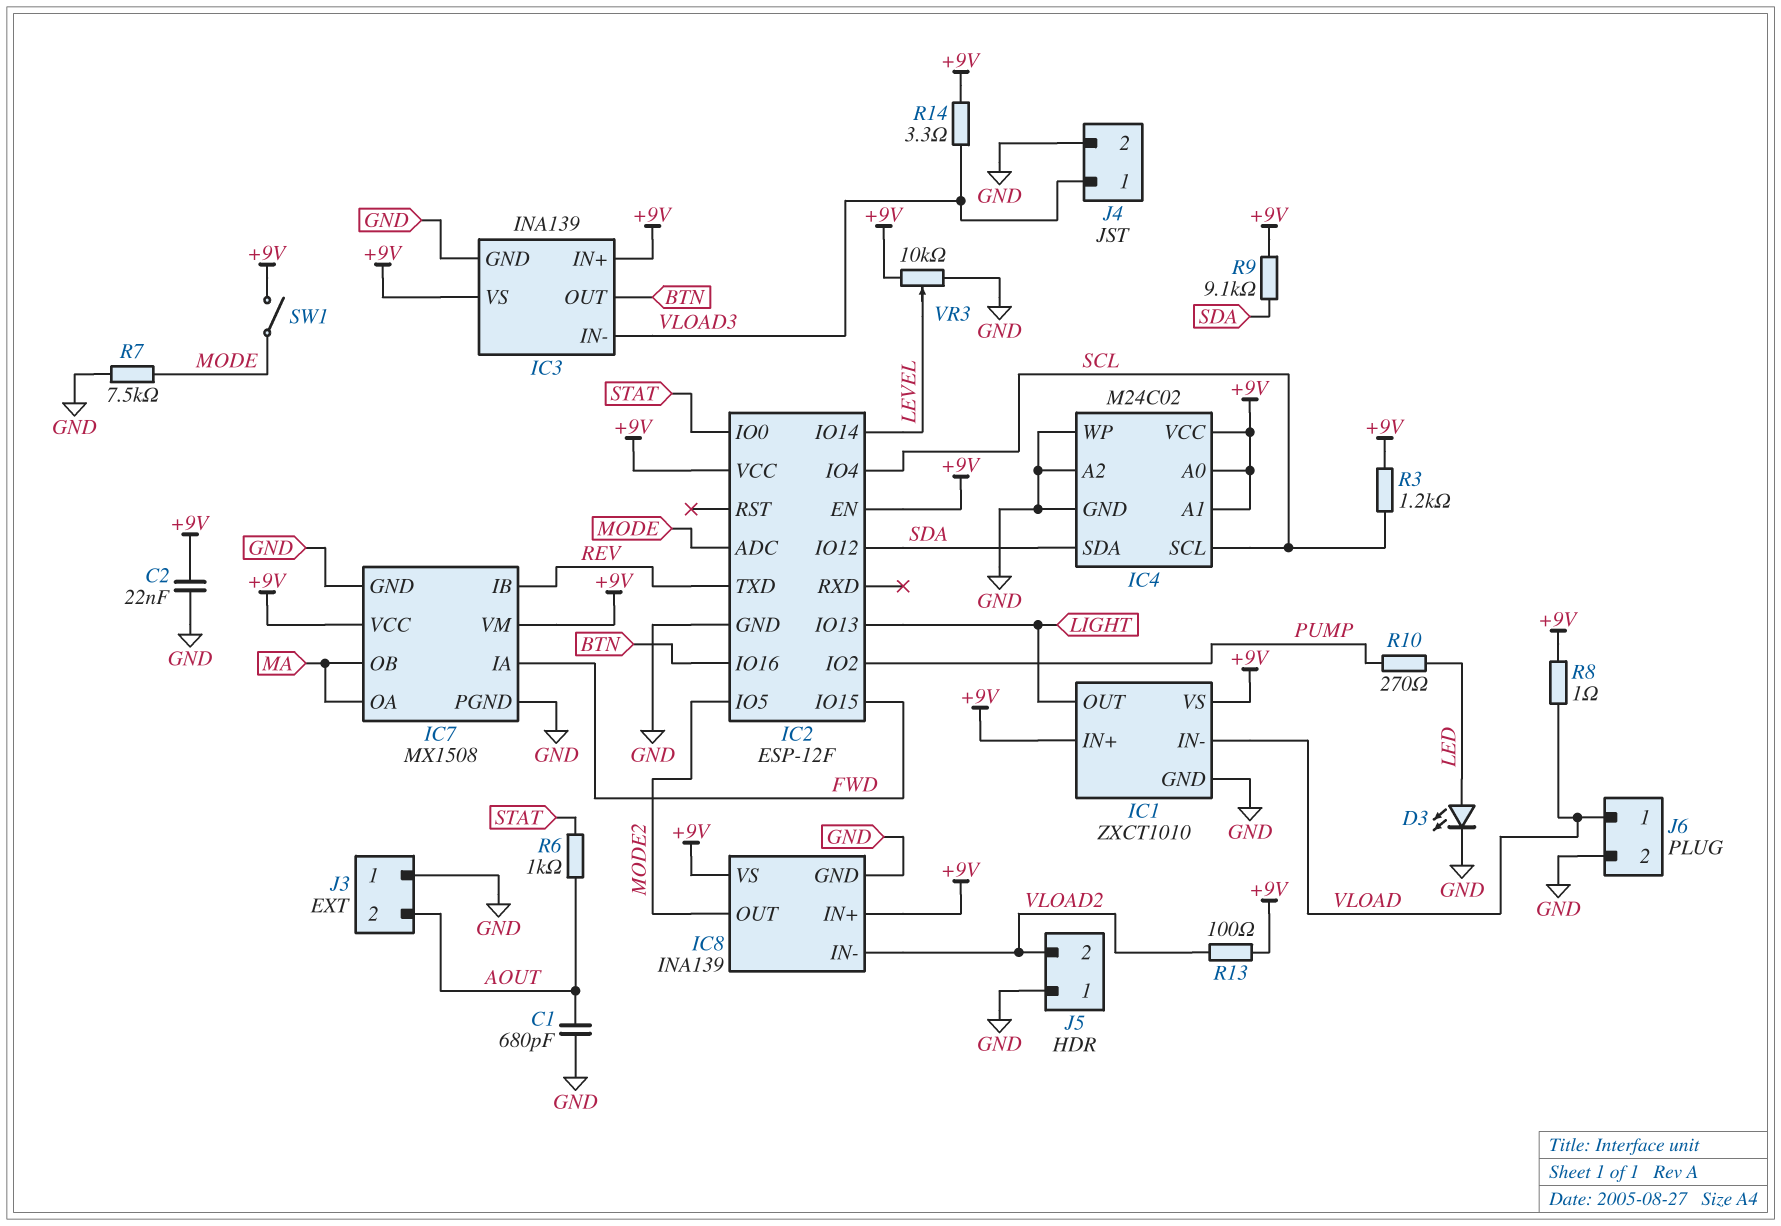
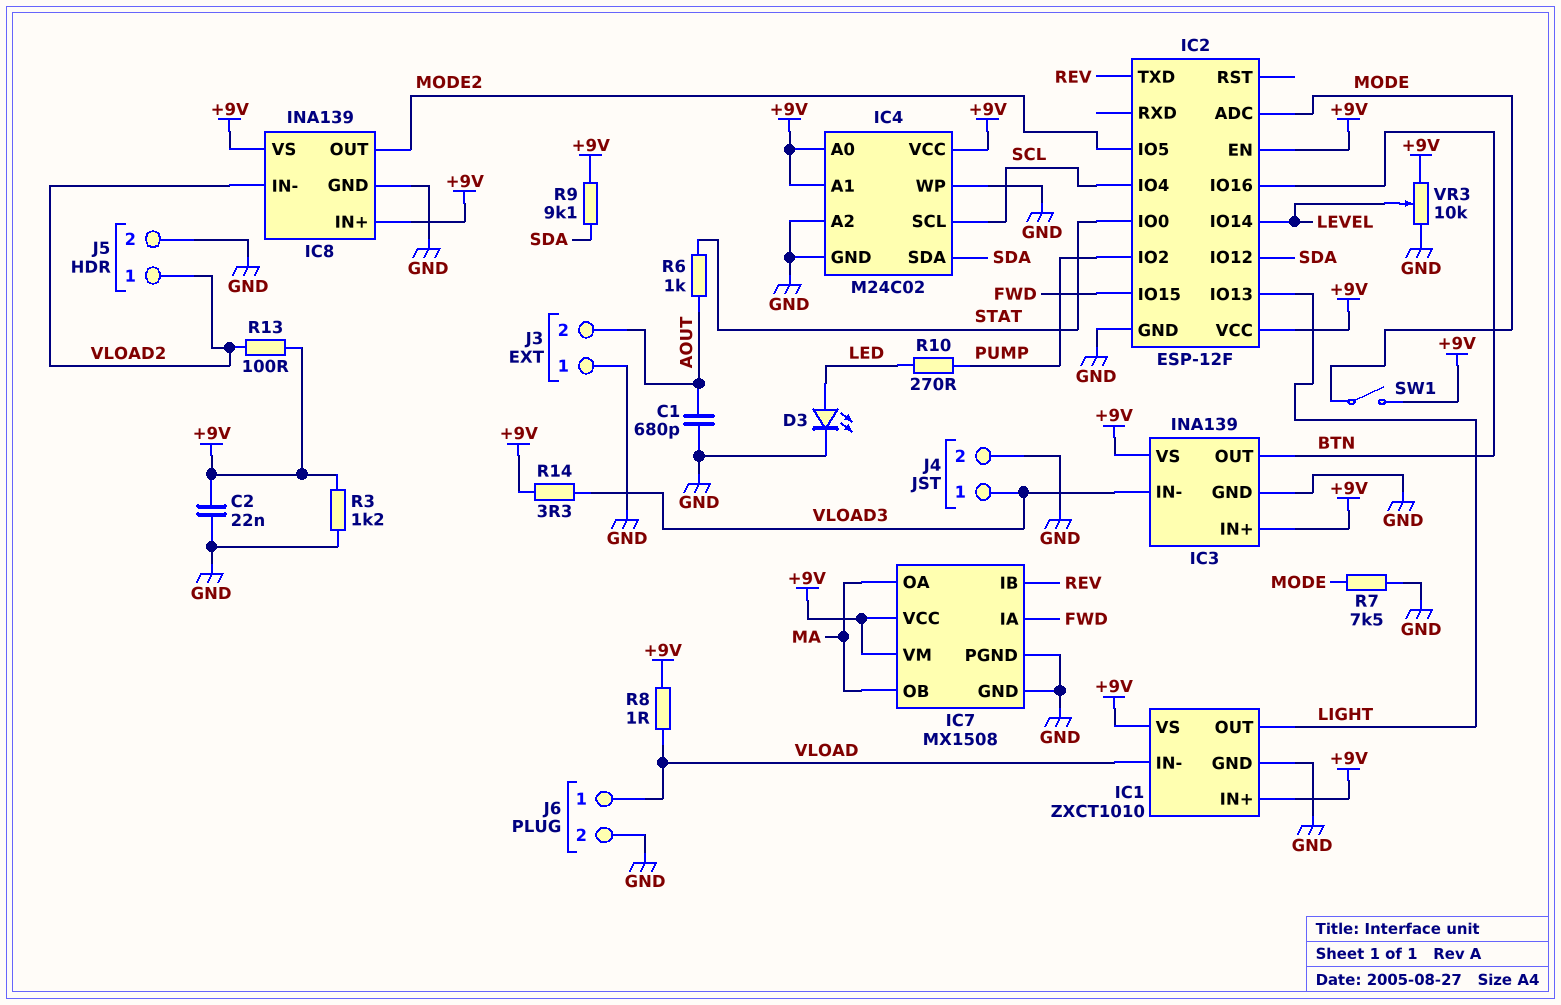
J5 pin 1: GND -> VLOAD2
J5 pin 2: VLOAD2 -> GND
R3: 1.2k (+9V, SCL) -> 1.2k (+9V, GND)

